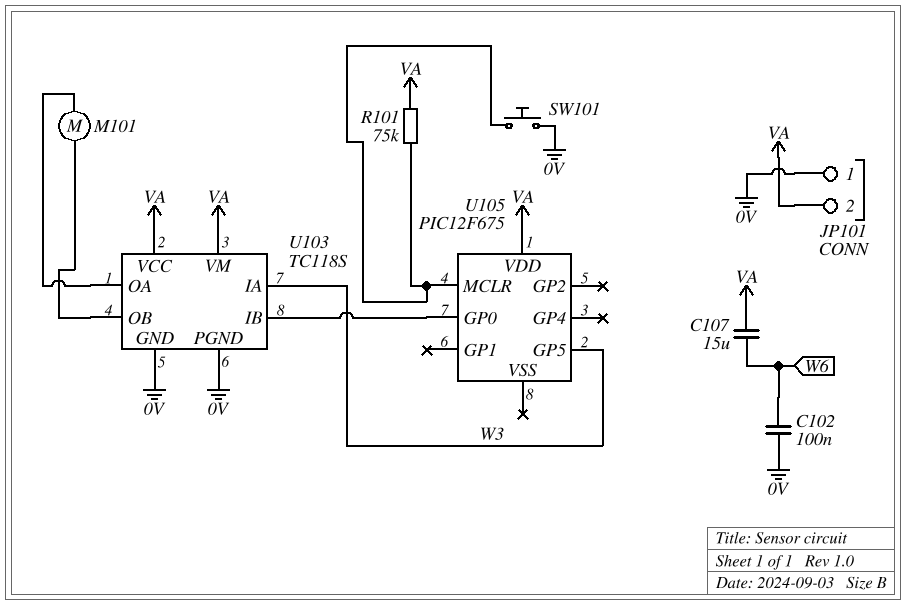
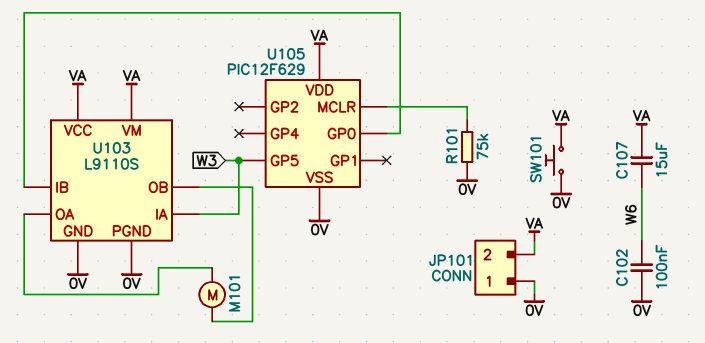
R101: 75k (U105/MCLR, VA) -> 75k (0V, U105/MCLR)
SW101: button (0V, U105/MCLR) -> button (0V, VA)
U103: TC118S -> L9110S
U105: PIC12F675 -> PIC12F629
U105 pin VSS: none -> 0V

